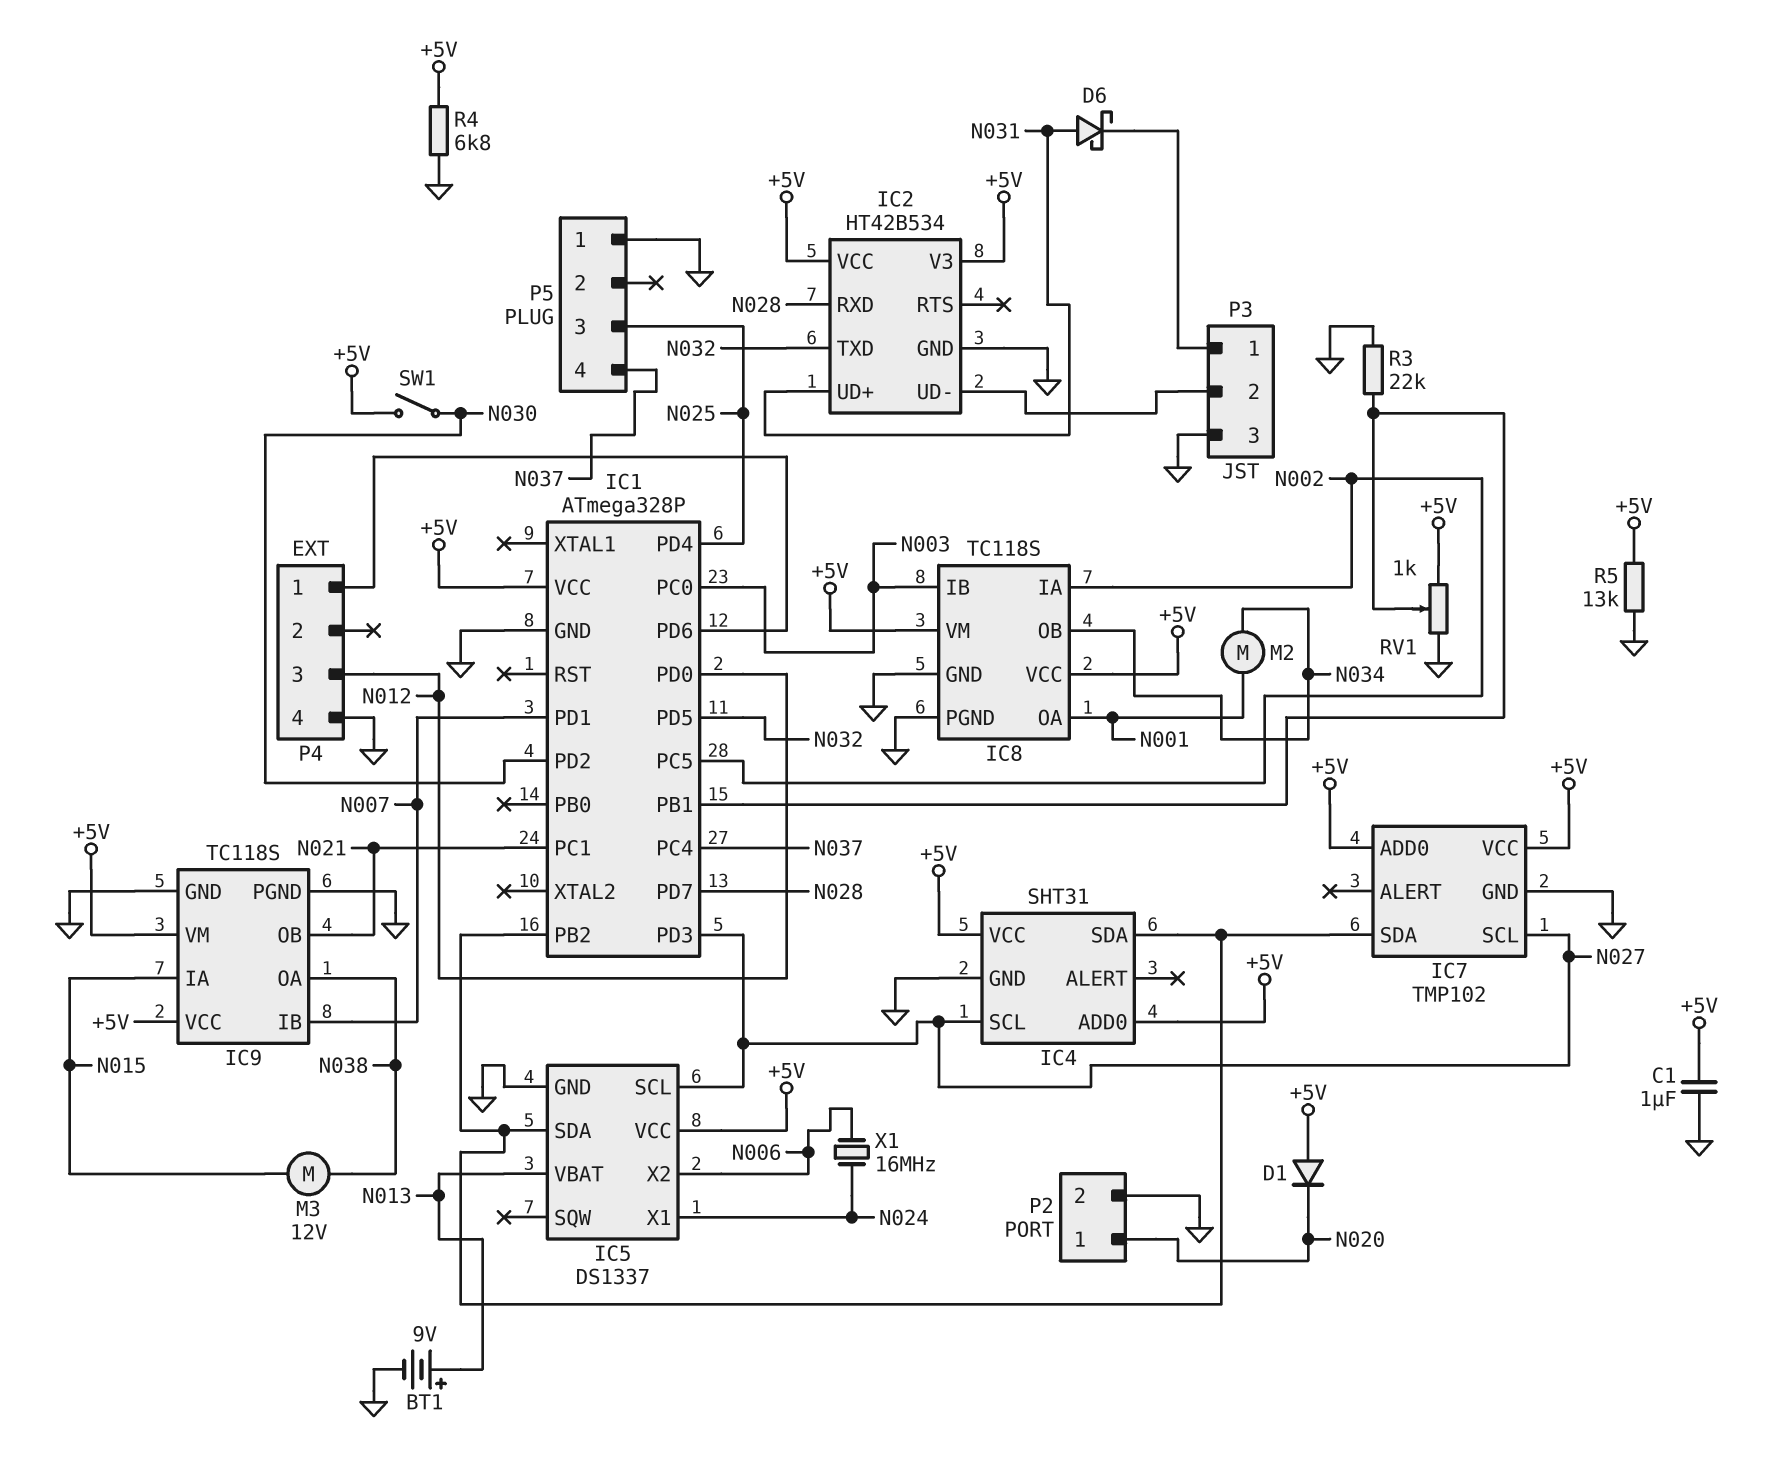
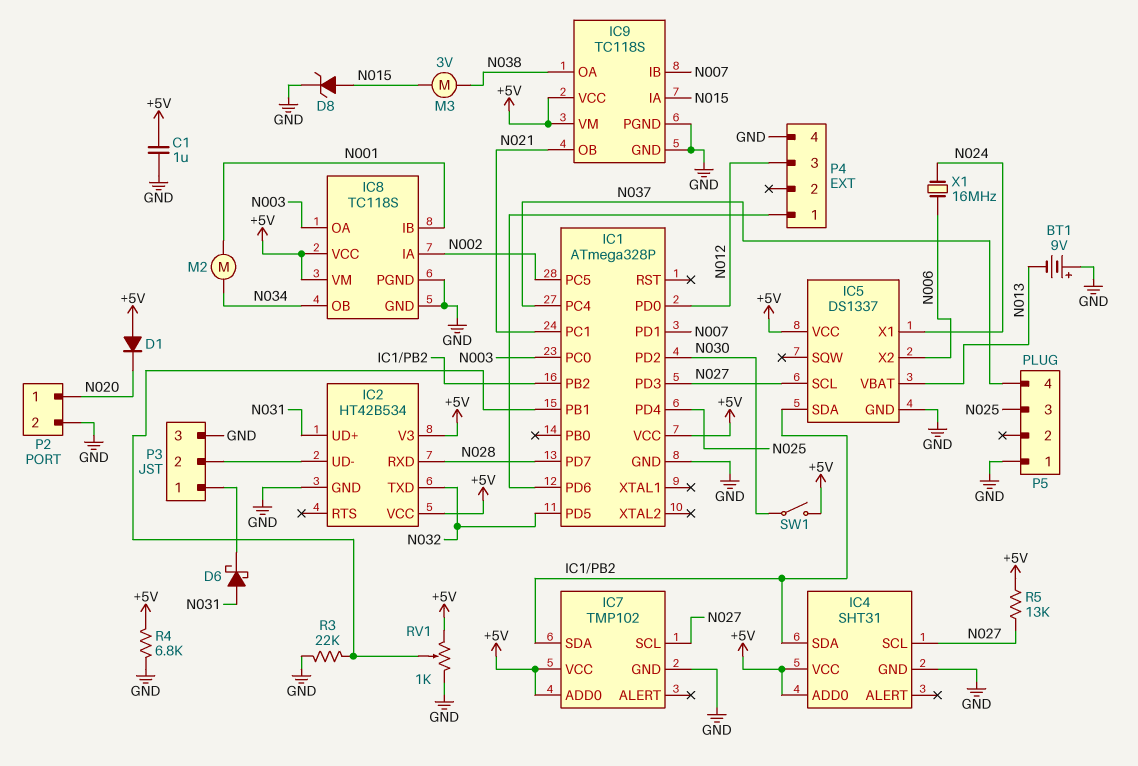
BT1: 9V (plus N013, minus GND) -> 9V (plus GND, minus N013)
D8: none -> zener (A N015, K GND)
IC8 pin IB: N003 -> N001
IC8 pin OA: N001 -> N003
M3: motor 12V (N015, N038) -> motor 3V (N015, N038)
R5: 13k (+5V, GND) -> 13k (+5V, N027)

